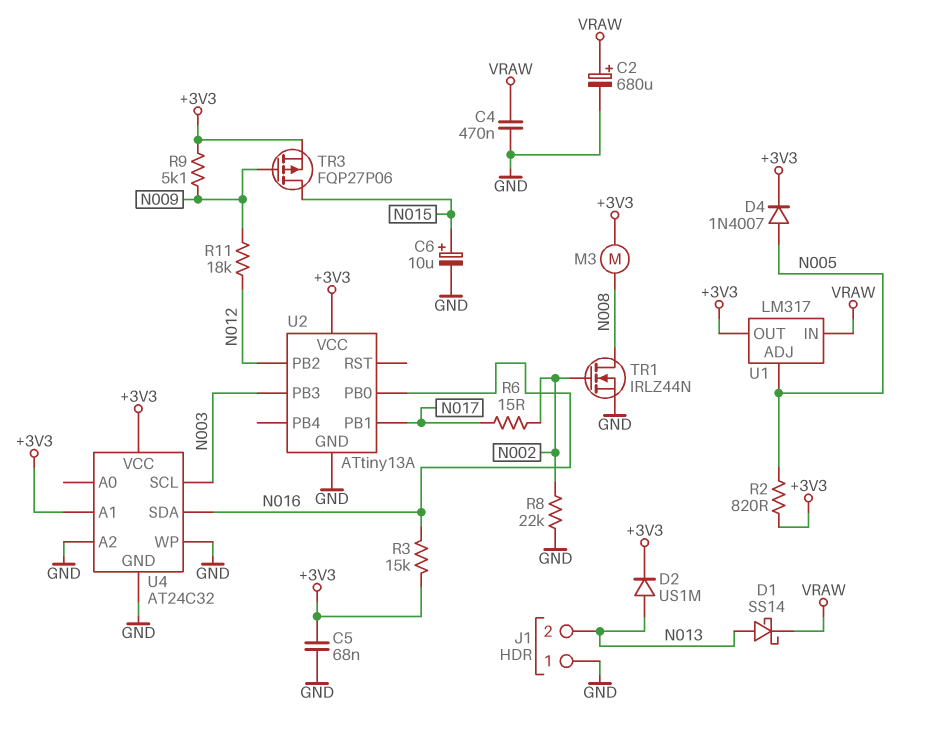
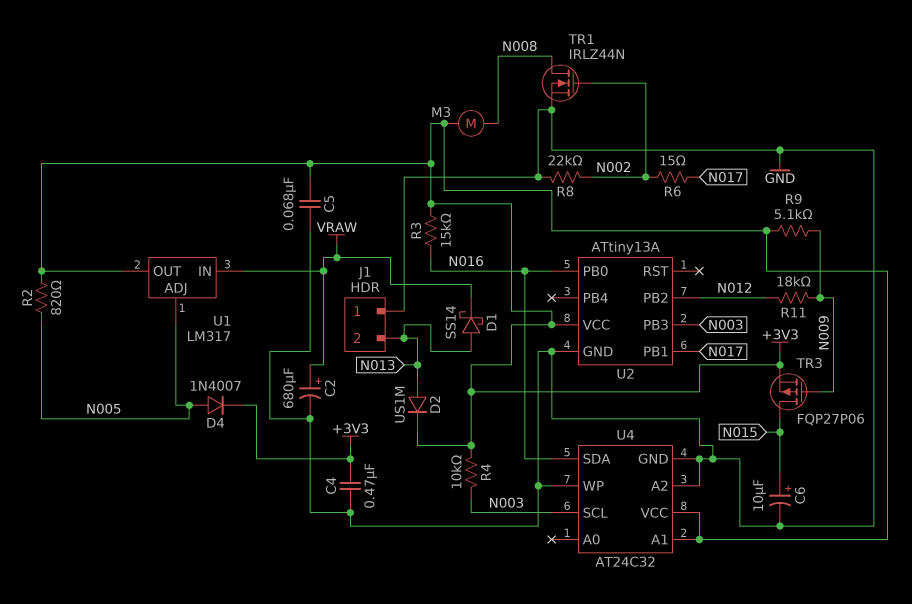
C4: 470nF (GND, VRAW) -> 470nF (+3V3, GND)
R4: none -> 10k (+3V3, N003)

